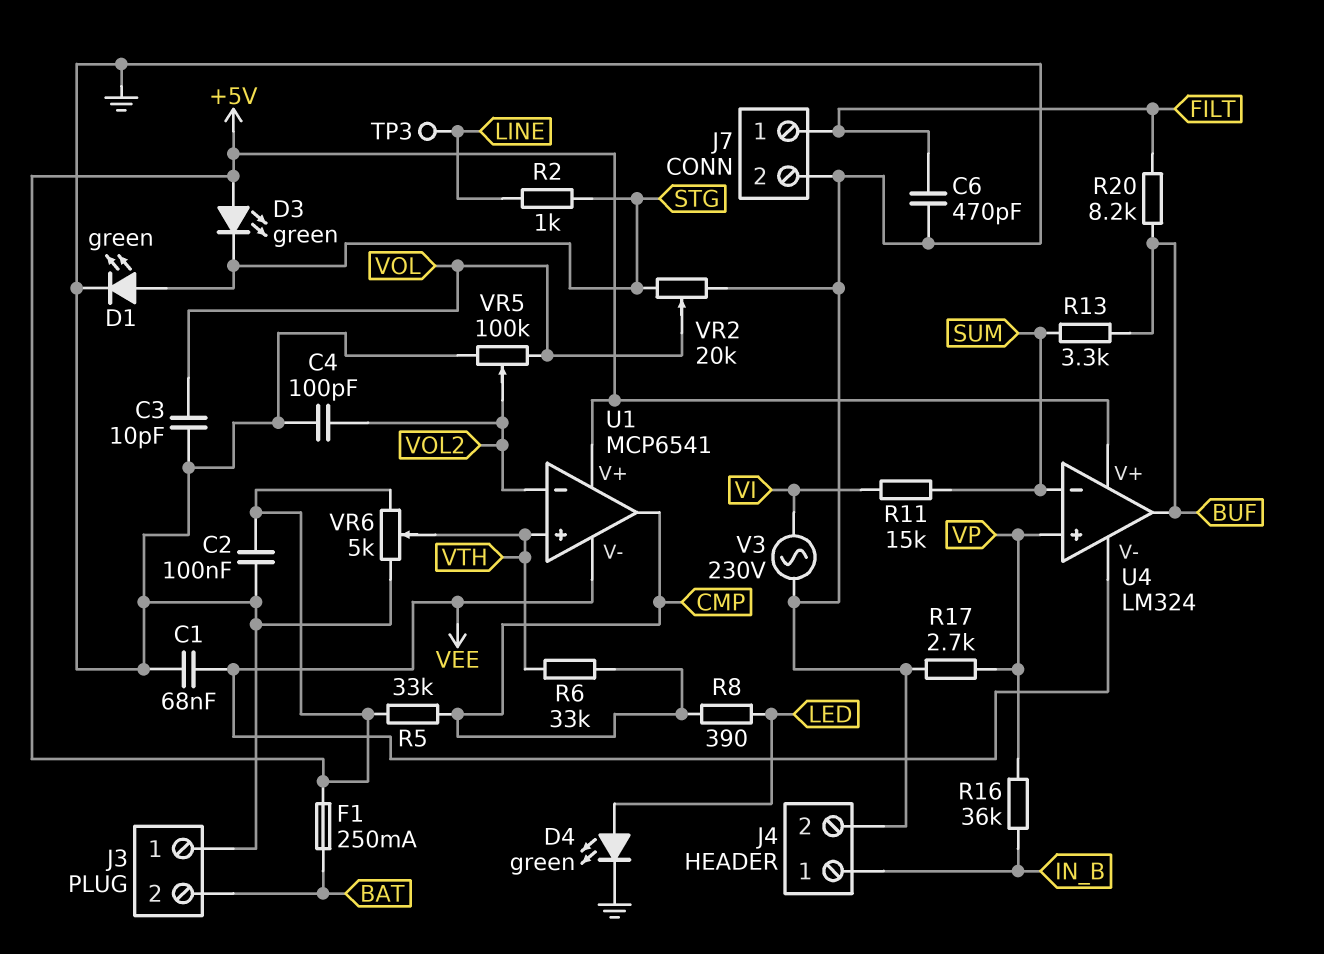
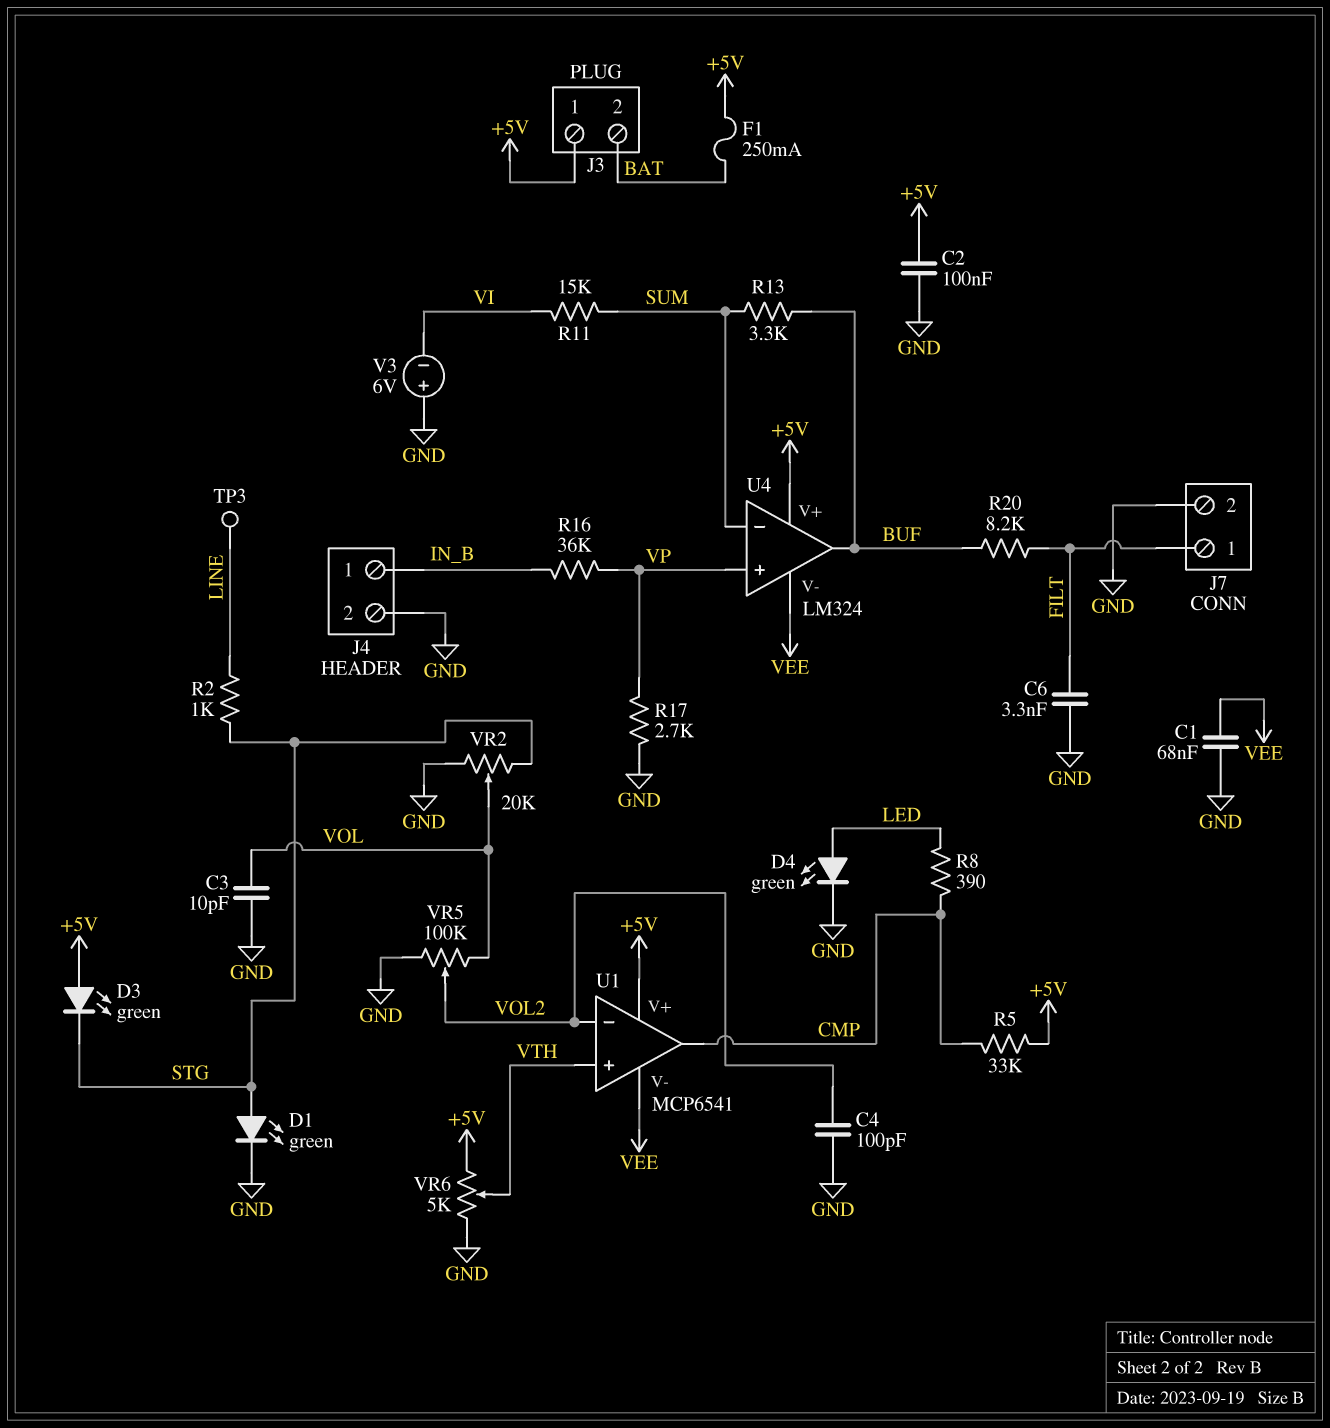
C6: 470pF (FILT, GND) -> 3.3nF (FILT, GND)
J3 pin 1: GND -> +5V
R6: 33k (CMP, VTH) -> none
V3: AC 230V (GND, VI) -> 6V (plus GND, minus VI)

